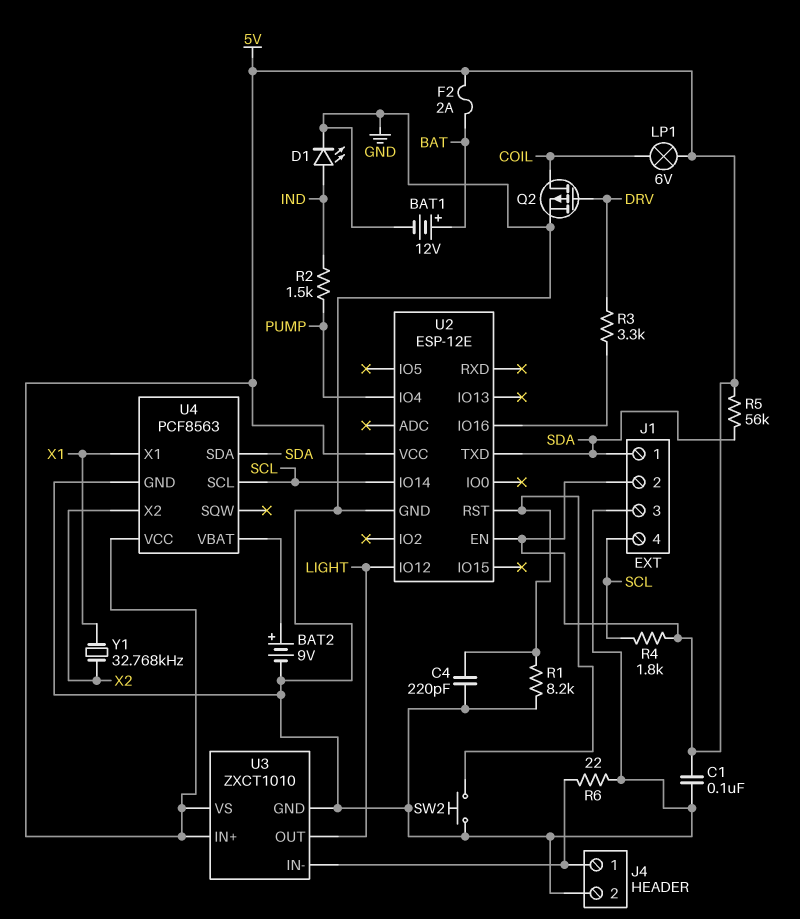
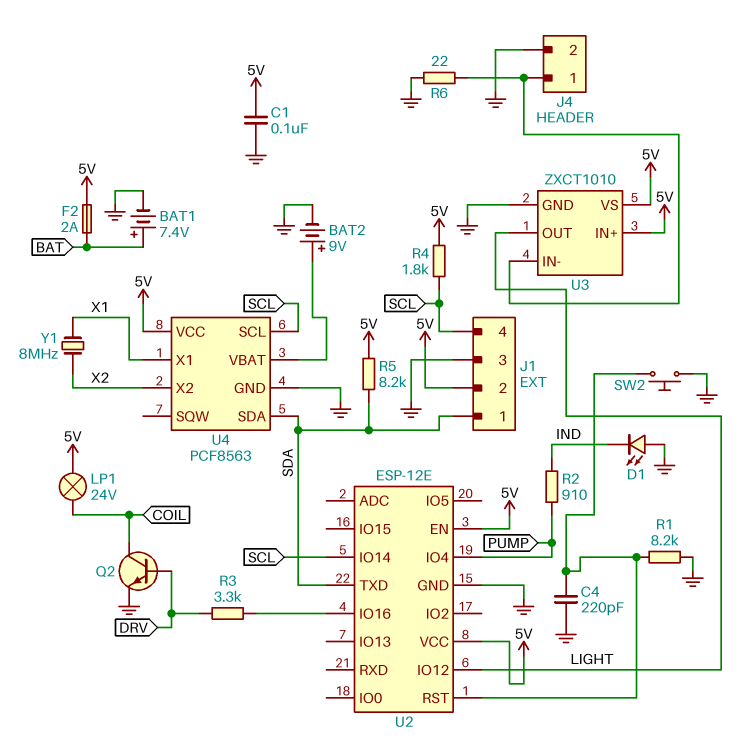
BAT1: 12V (plus BAT, minus GND) -> 7.4V (plus BAT, minus GND)
D1: LED (A IND, K GND) -> LED (A GND, K IND)
LP1: lamp 6V (5V, COIL) -> lamp 24V (5V, COIL)
Q2: PMOS (G DRV, D COIL, S GND) -> NPN (B DRV, C COIL, E GND)
R2: 1.5k (IND, PUMP) -> 910 (IND, PUMP)
R5: 56k (5V, SDA) -> 8.2k (5V, SDA)
Y1: 32.768kHz (X1, X2) -> 8MHz (X1, X2)

